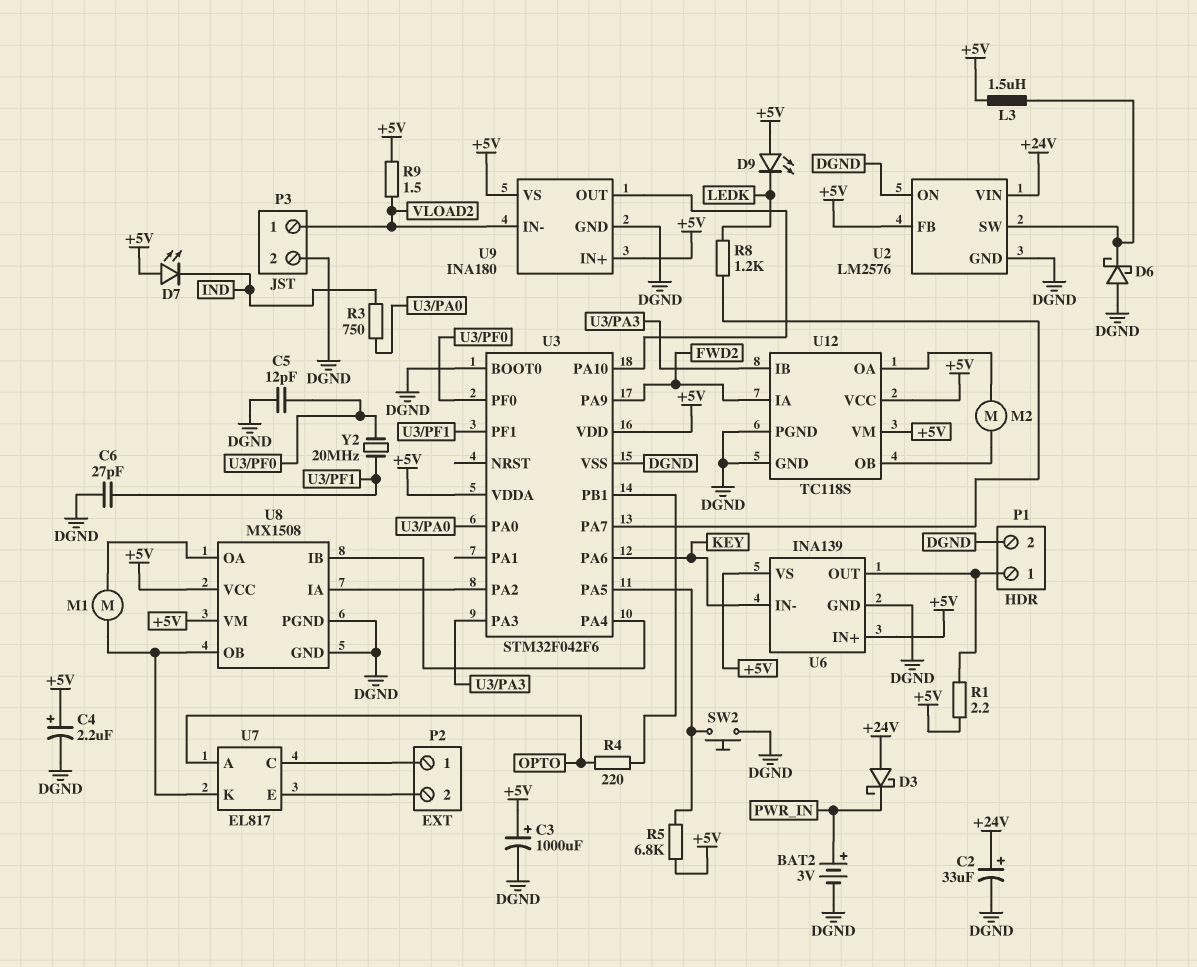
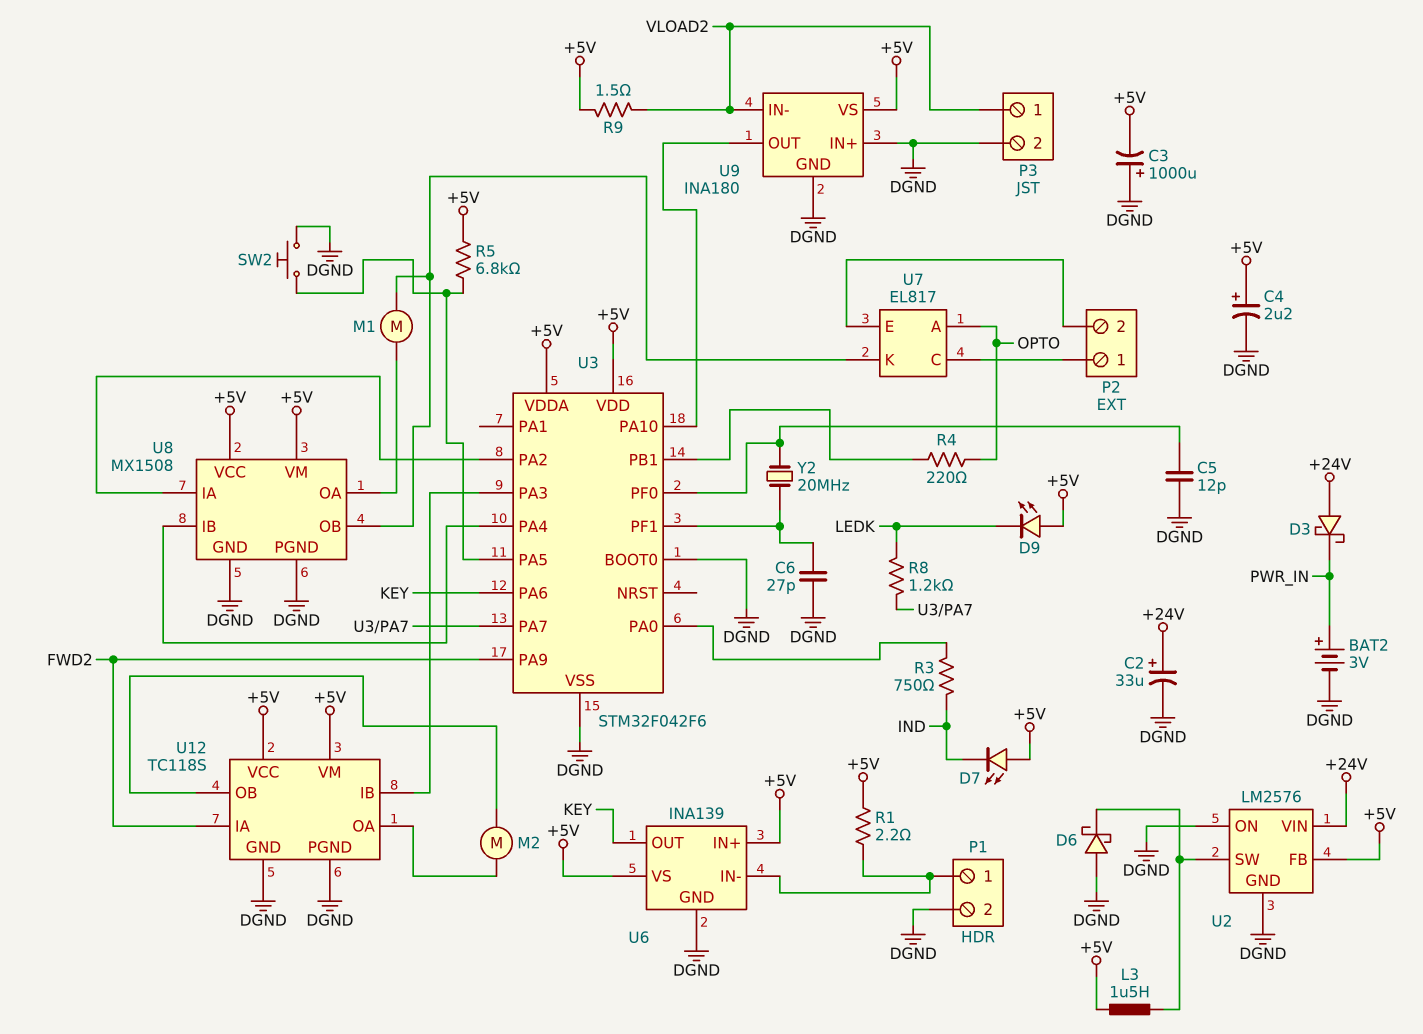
C3: 1000uF (plus +5V, minus DGND) -> 1000uF (plus DGND, minus +5V)
U6 pin IN-: KEY -> P1/1
U6 pin OUT: P1/1 -> KEY
U9 pin IN+: +5V -> DGND

